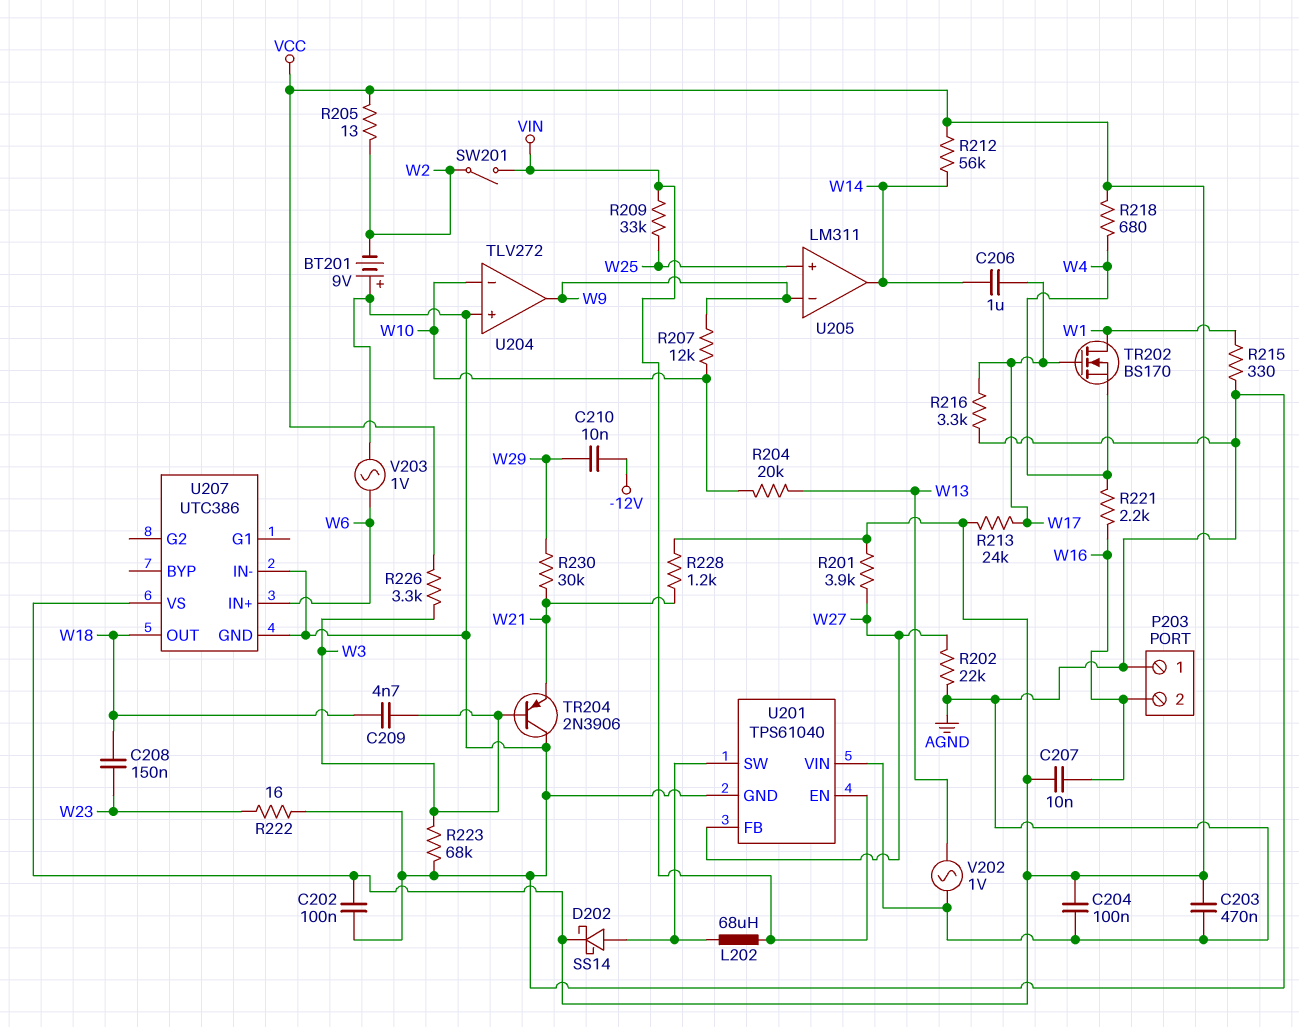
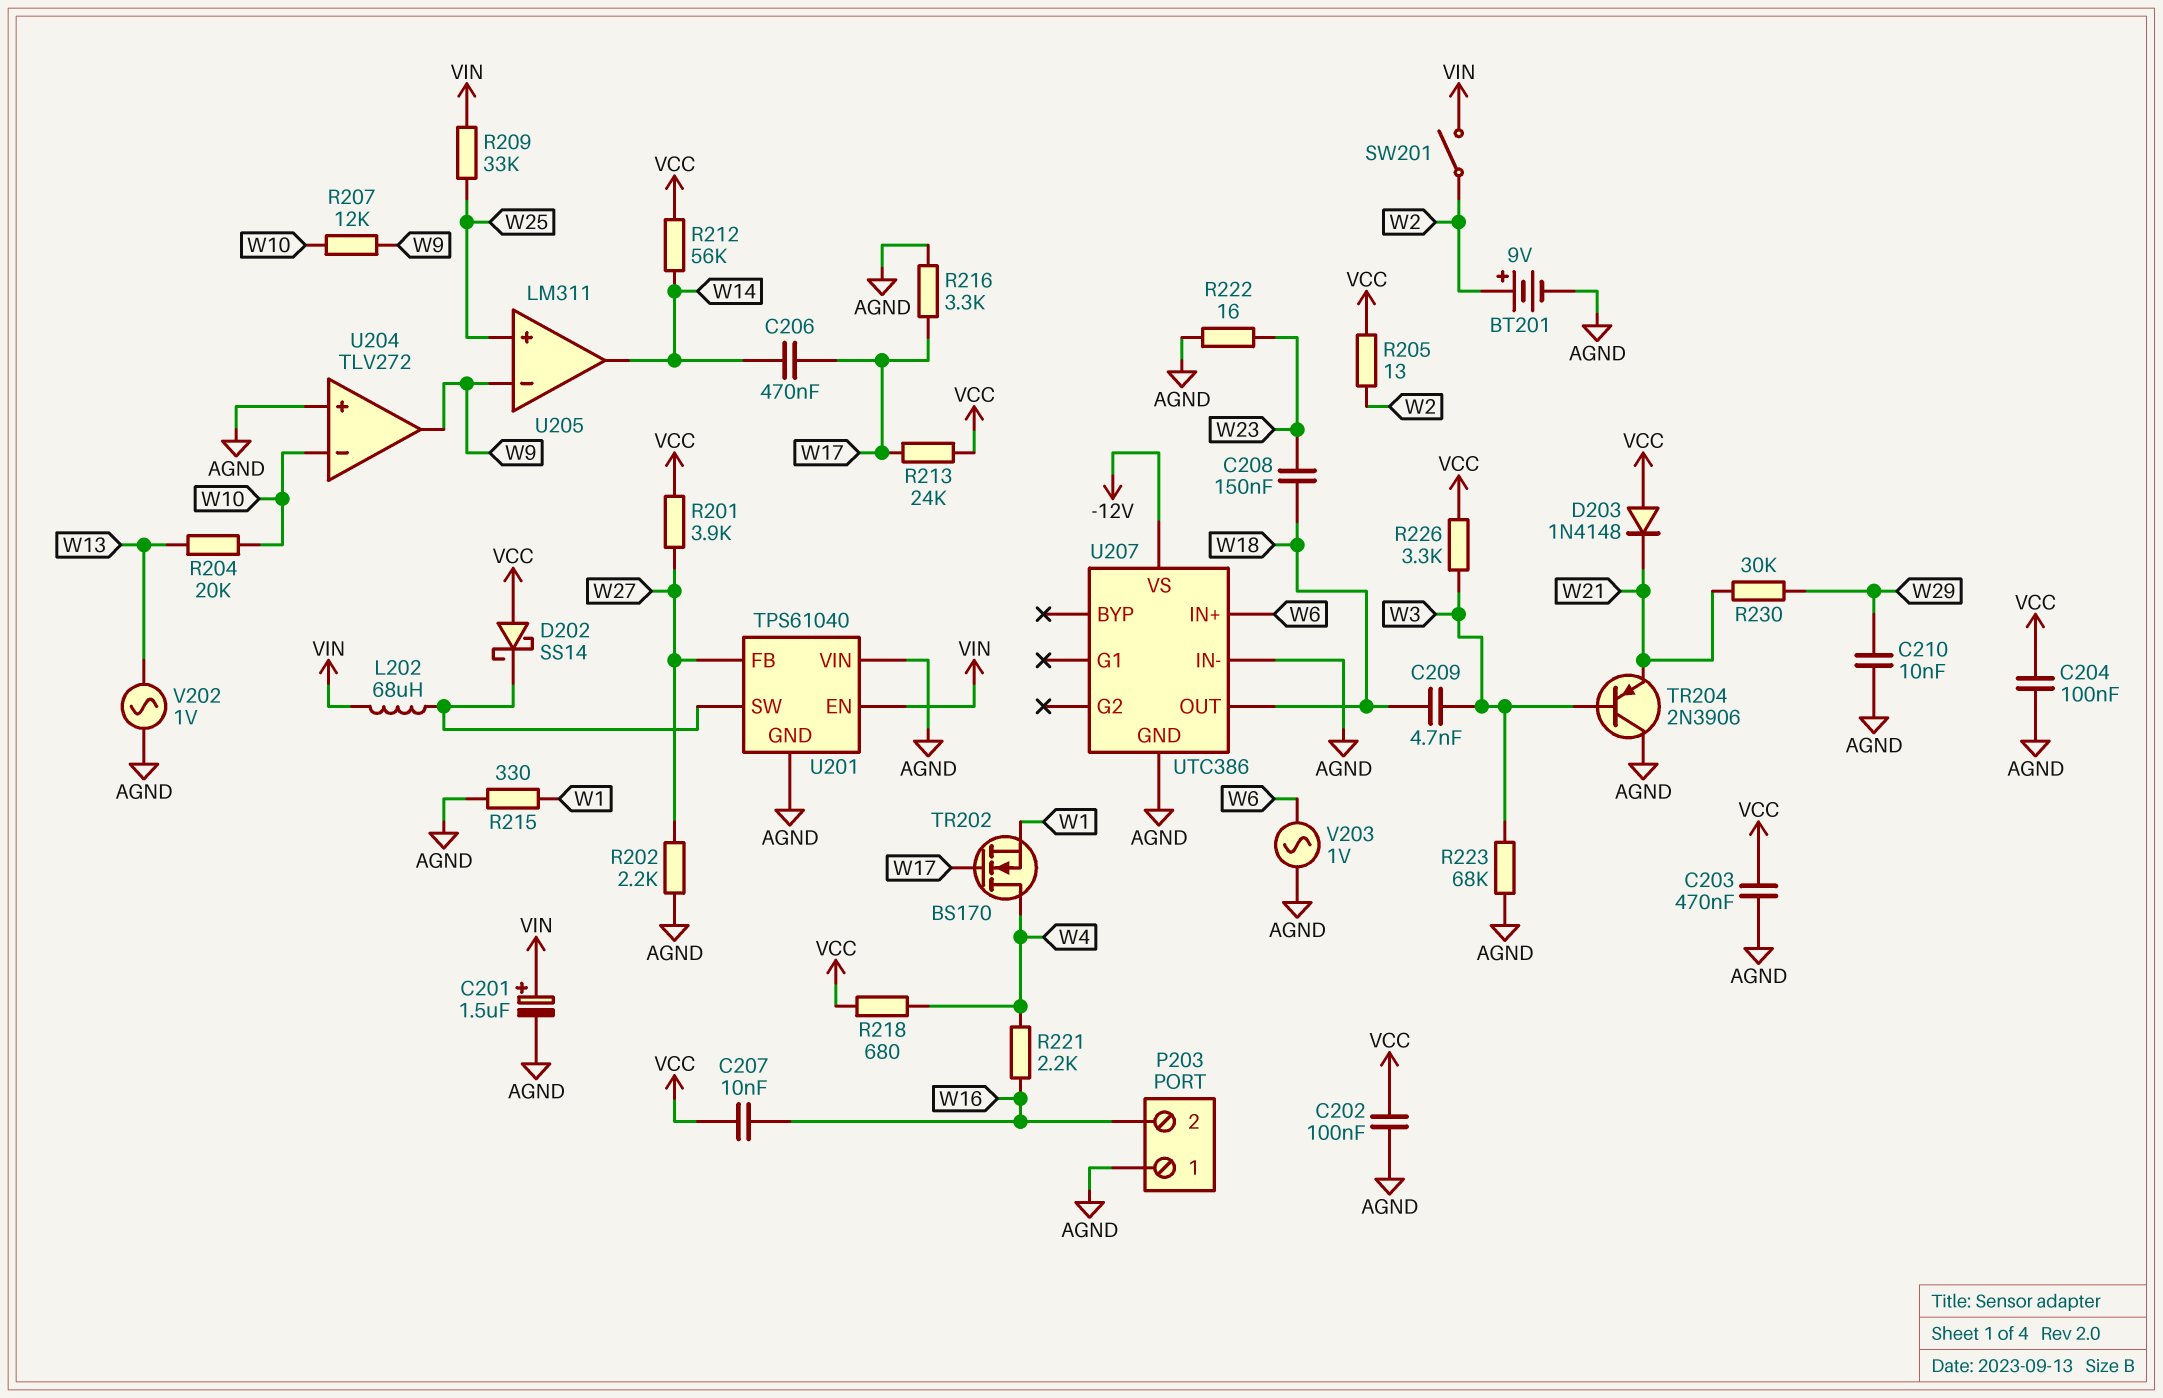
BT201: 9V (plus AGND, minus W2) -> 9V (plus W2, minus AGND)
C201: none -> 1.5uF (plus VIN, minus AGND)
C206: 1uF (W14, W17) -> 470nF (W14, W17)
C210: 10nF (-12V, W29) -> 10nF (AGND, W29)
D202: schottky SS14 (A U201/SW, K VCC) -> schottky SS14 (A VCC, K U201/SW)
D203: none -> diode 1N4148 (A VCC, K W21)
R202: 22k (AGND, W27) -> 2.2k (AGND, W27)
R228: 1.2k (VCC, W21) -> none
TR202: NMOS BS170 (G W17, D W1, S W4) -> NMOS BS170 (G W17, D W4, S W1)
U207 pin VS: VCC -> -12V

